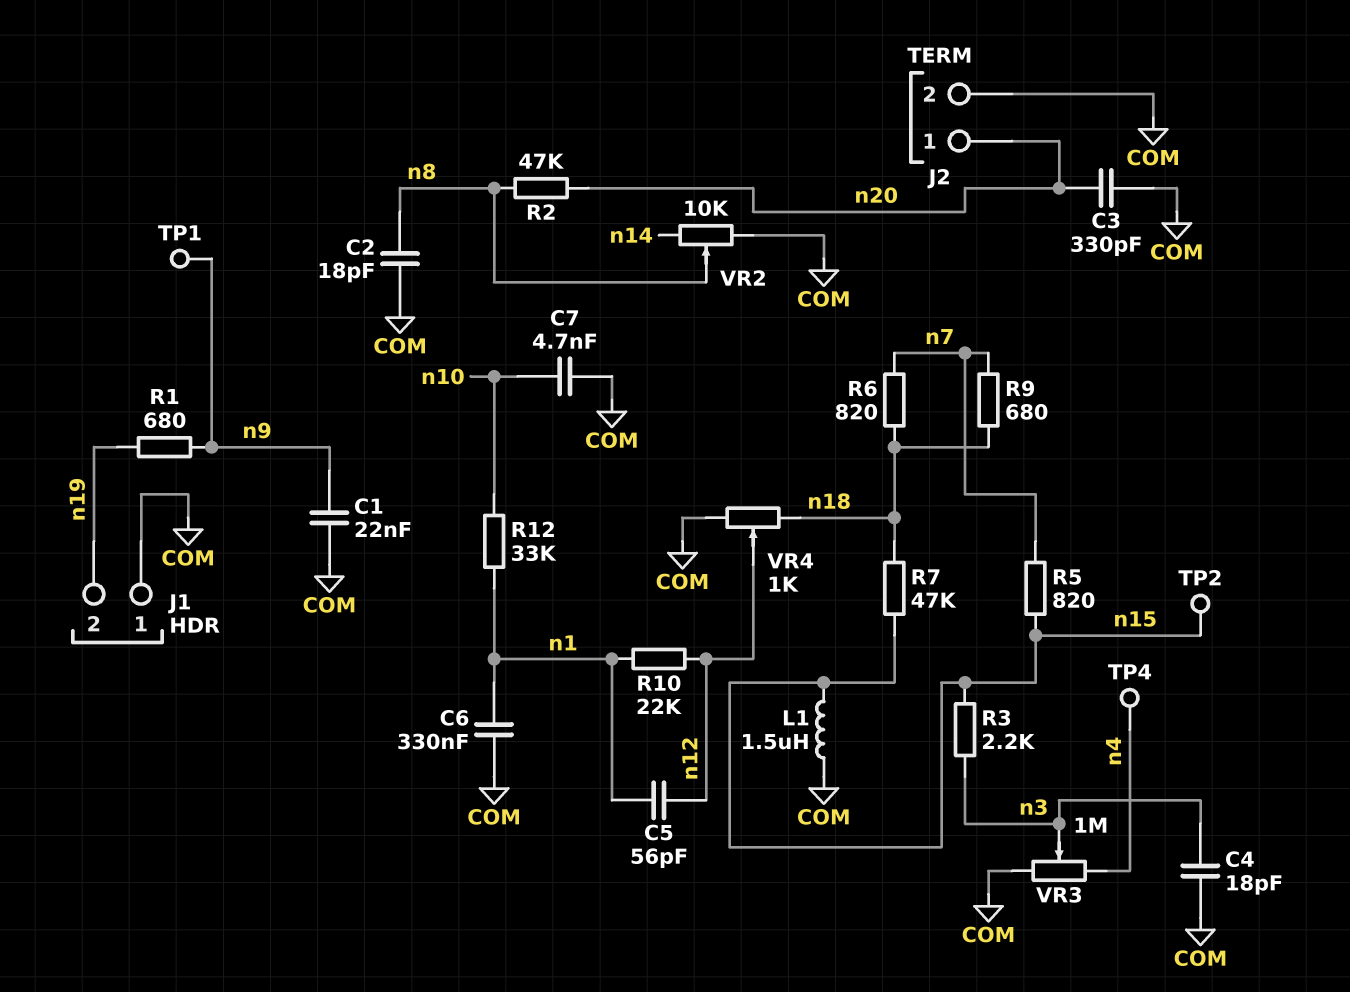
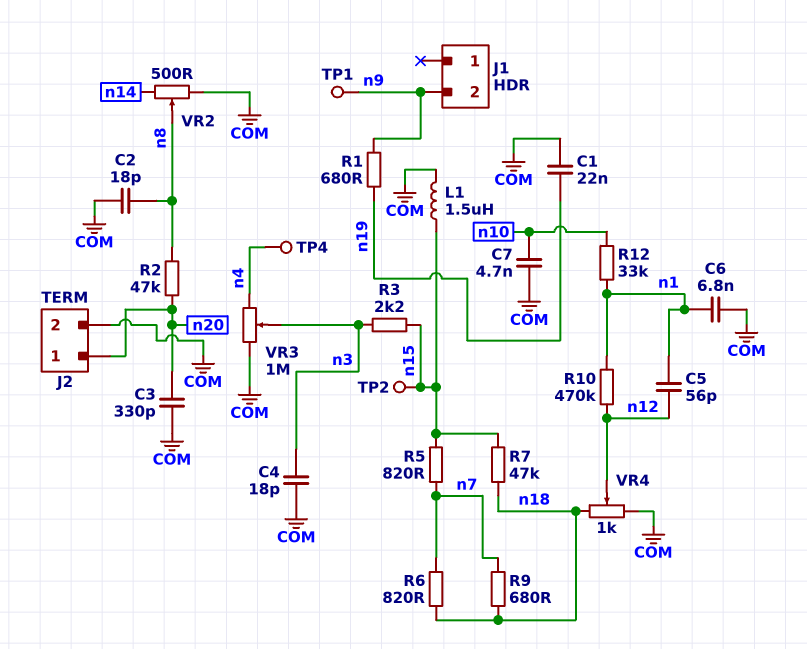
C1: 22nF (COM, n9) -> 22nF (COM, n19)
C6: 330nF (COM, n1) -> 6.8nF (COM, n1)
J1 pin 1: COM -> none
J1 pin 2: n19 -> n9
R10: 22k (n1, n12) -> 470k (n1, n12)
VR2: 10k (COM, n14, wiper n8) -> 500 (COM, n14, wiper n8)

